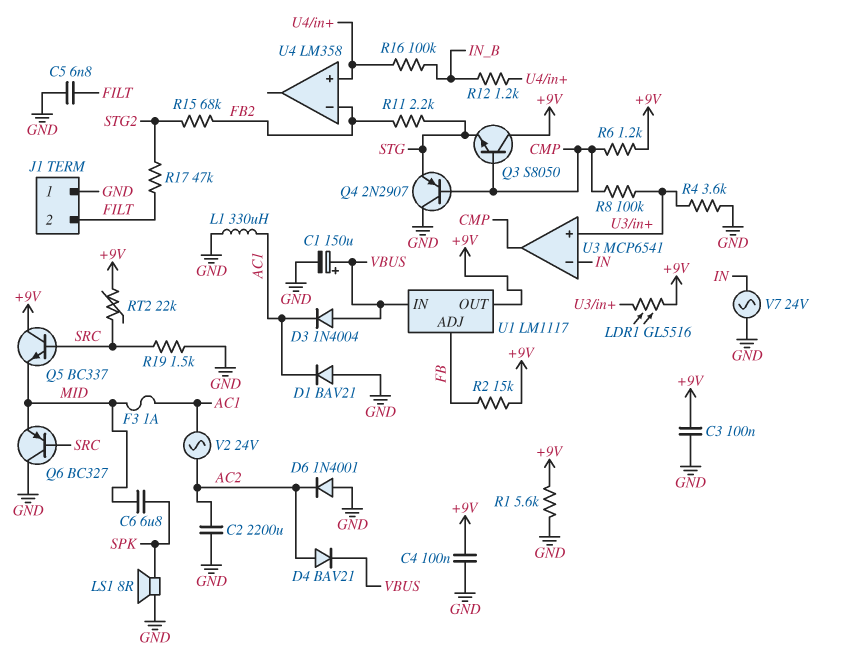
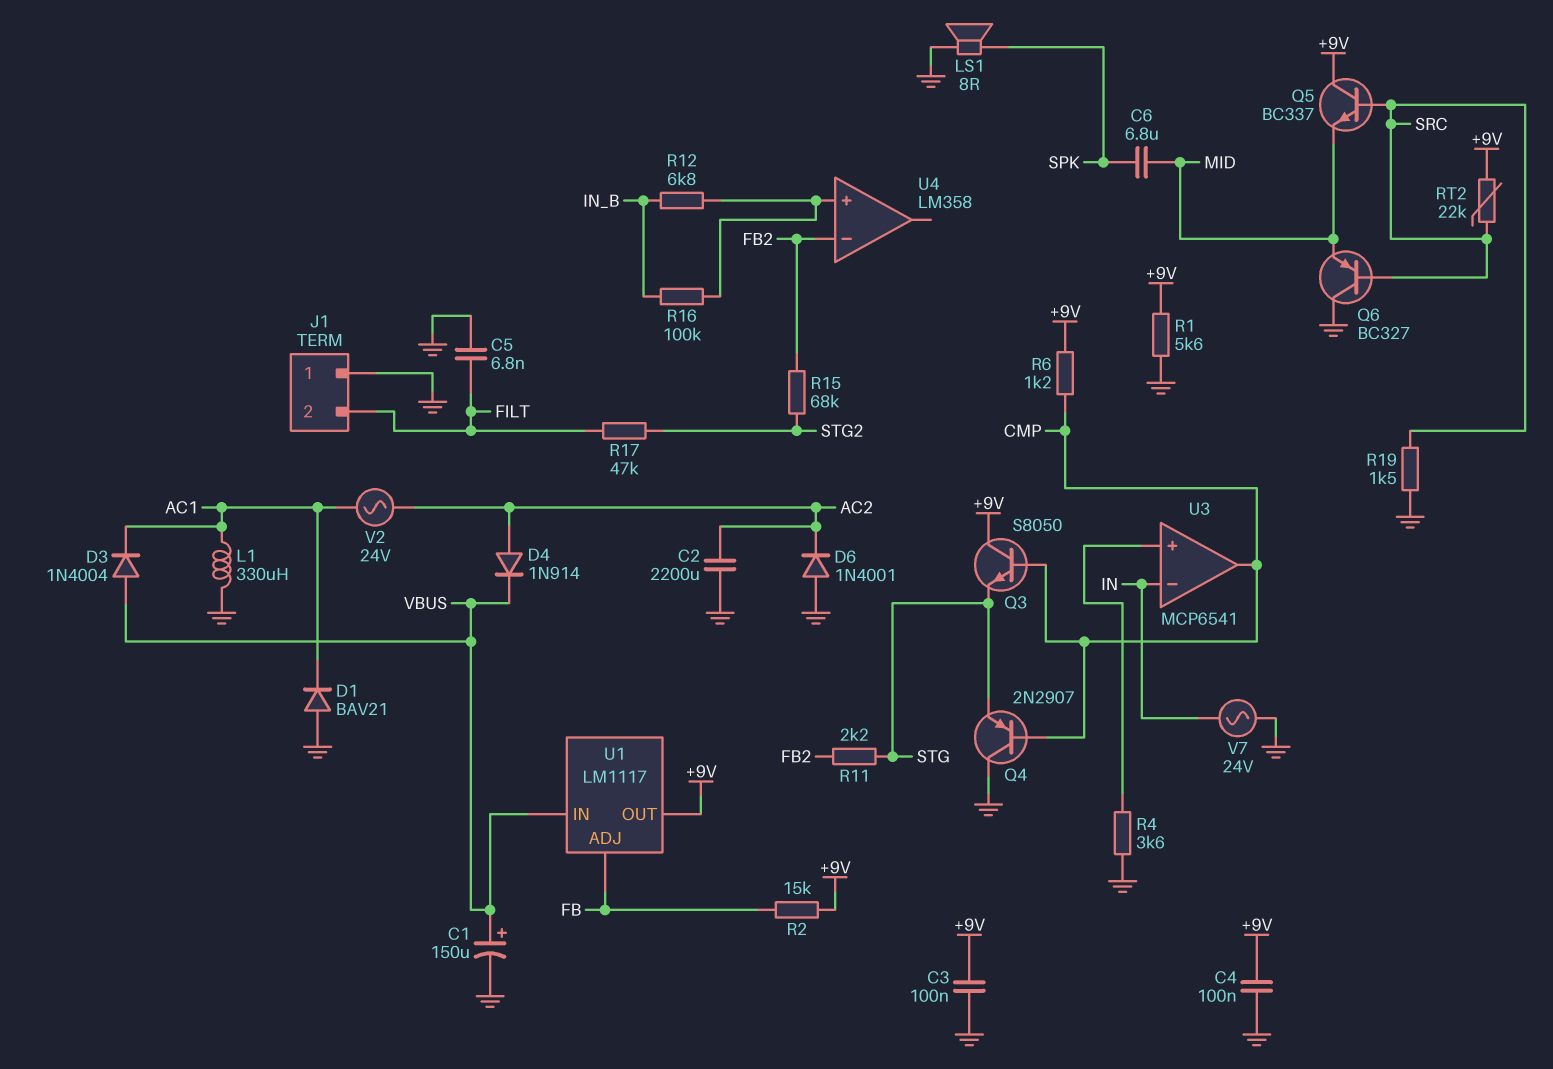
D4: diode BAV21 (A AC2, K VBUS) -> diode 1N914 (A AC2, K VBUS)
F3: 1A (AC1, MID) -> none
LDR1: GL5516 (+9V, U3/in+) -> none
R8: 100k (CMP, U3/in+) -> none
R12: 1.2k (IN_B, U4/in+) -> 6.8k (IN_B, U4/in+)

